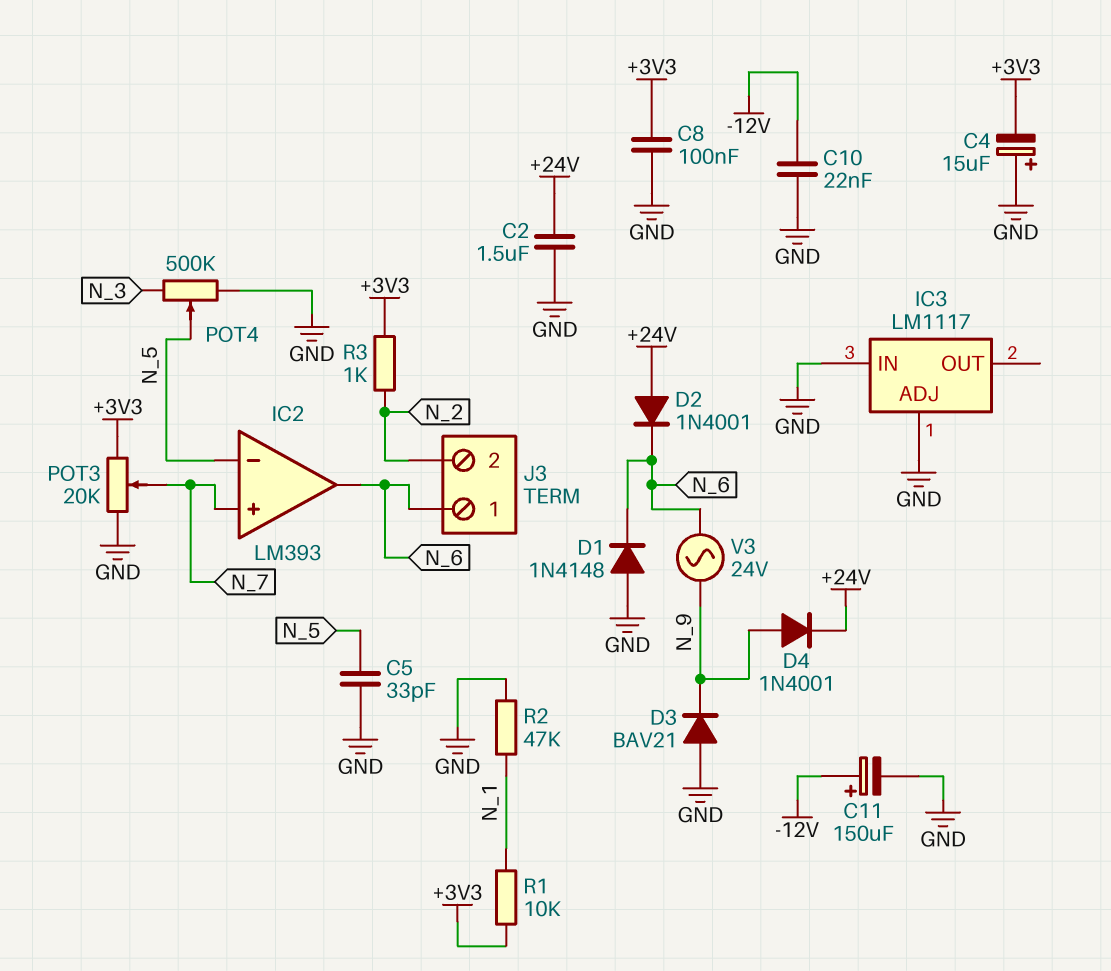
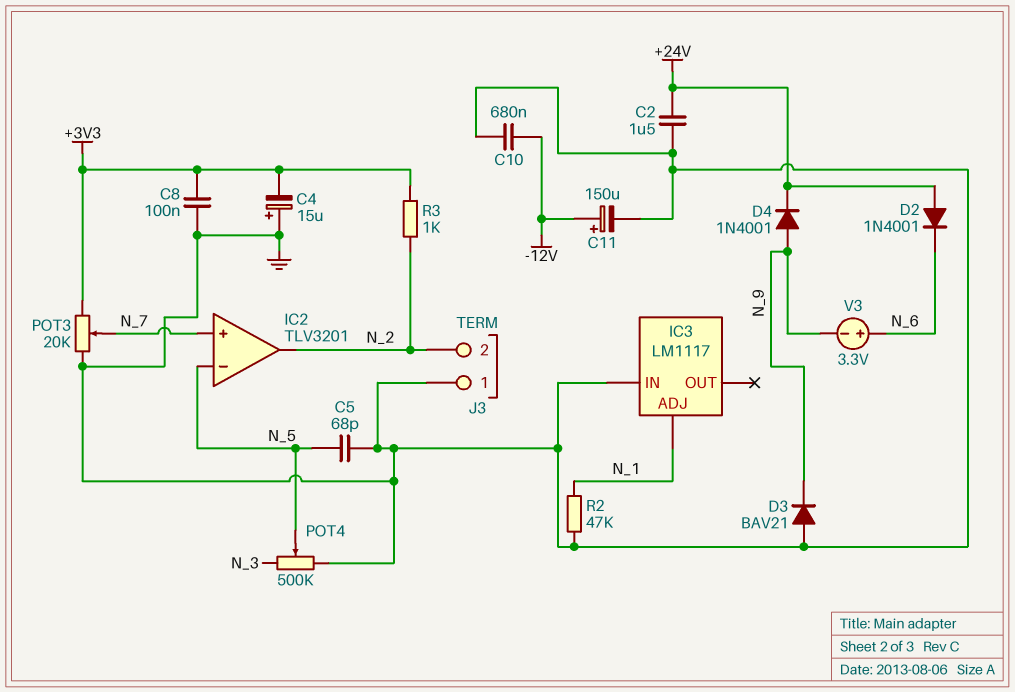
C5: 33pF (GND, N_5) -> 68pF (GND, N_5)
C10: 22nF (-12V, GND) -> 680nF (-12V, GND)
D1: diode 1N4148 (A GND, K N_6) -> none
IC2: LM393 -> TLV3201
IC2 pin out: N_6 -> N_2
IC3 pin ADJ: GND -> N_1
J3 pin 1: N_6 -> GND
R1: 10k (+3V3, N_1) -> none
V3: AC 24V (N_6, N_9) -> 3.3V (plus N_6, minus N_9)

